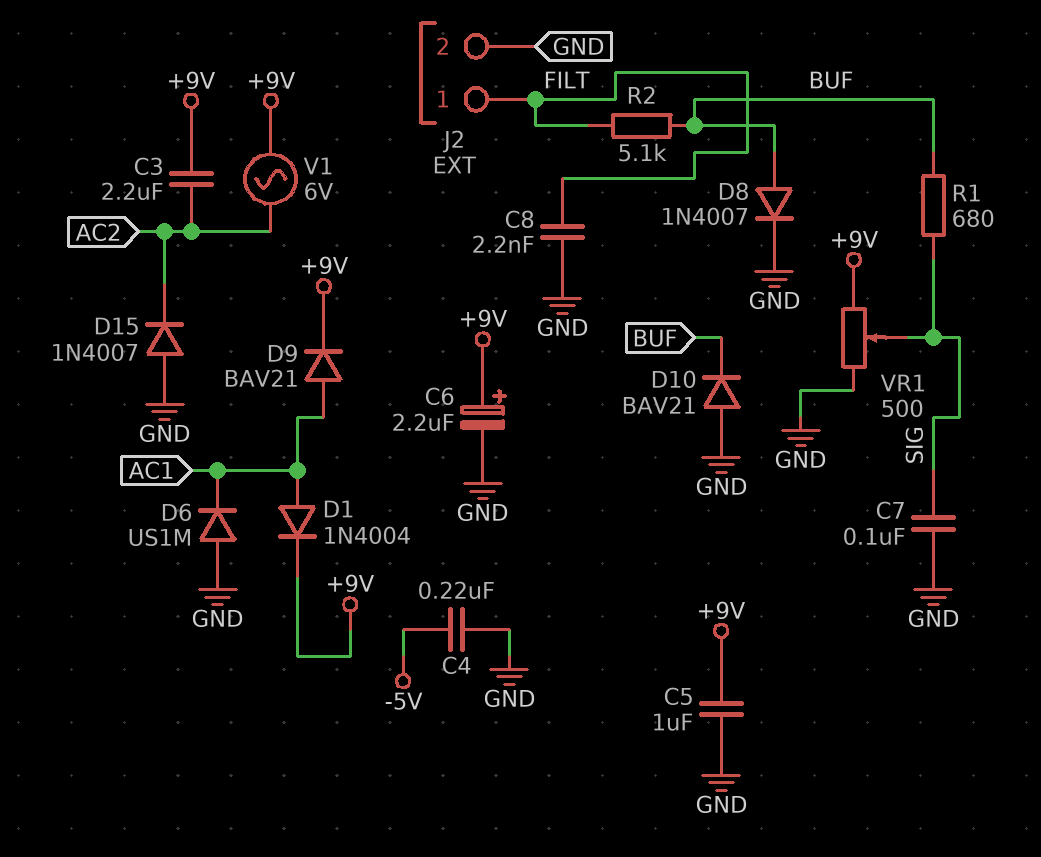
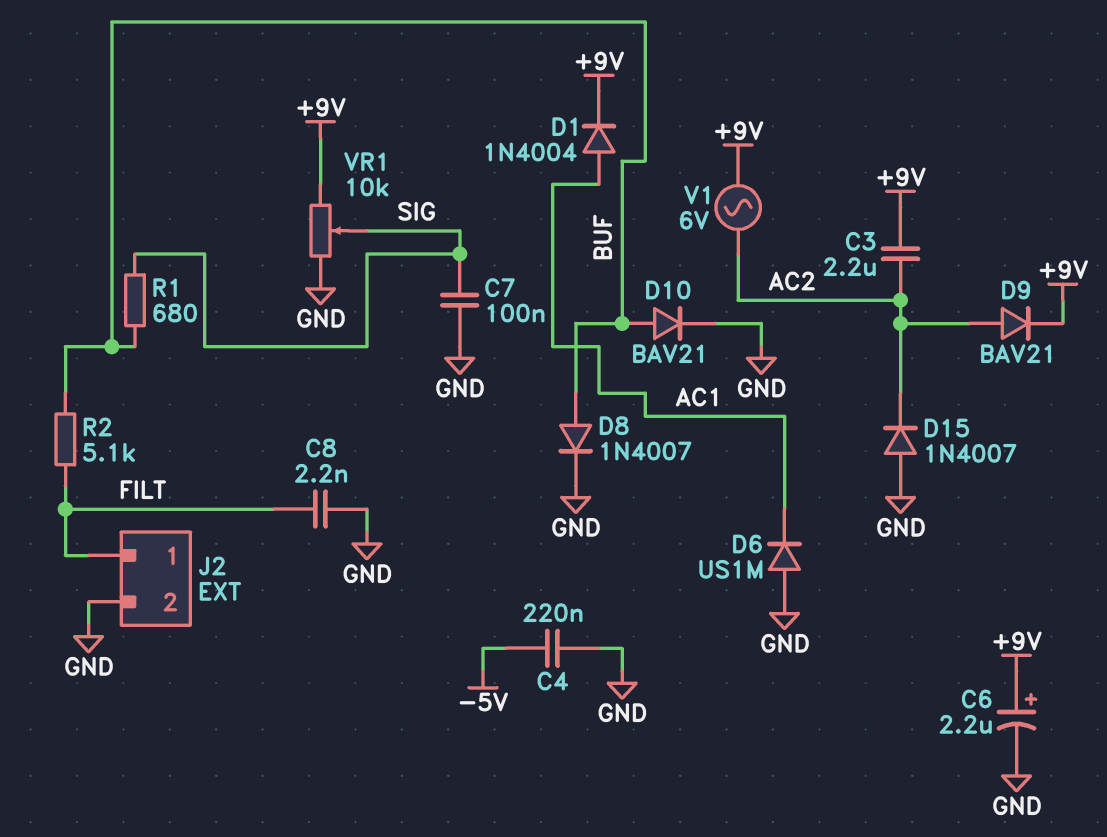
C5: 1uF (+9V, GND) -> none
D9: diode BAV21 (A AC1, K +9V) -> diode BAV21 (A AC2, K +9V)
D10: diode BAV21 (A GND, K BUF) -> diode BAV21 (A BUF, K GND)
VR1: 500 (+9V, GND, wiper SIG) -> 10k (+9V, GND, wiper SIG)

